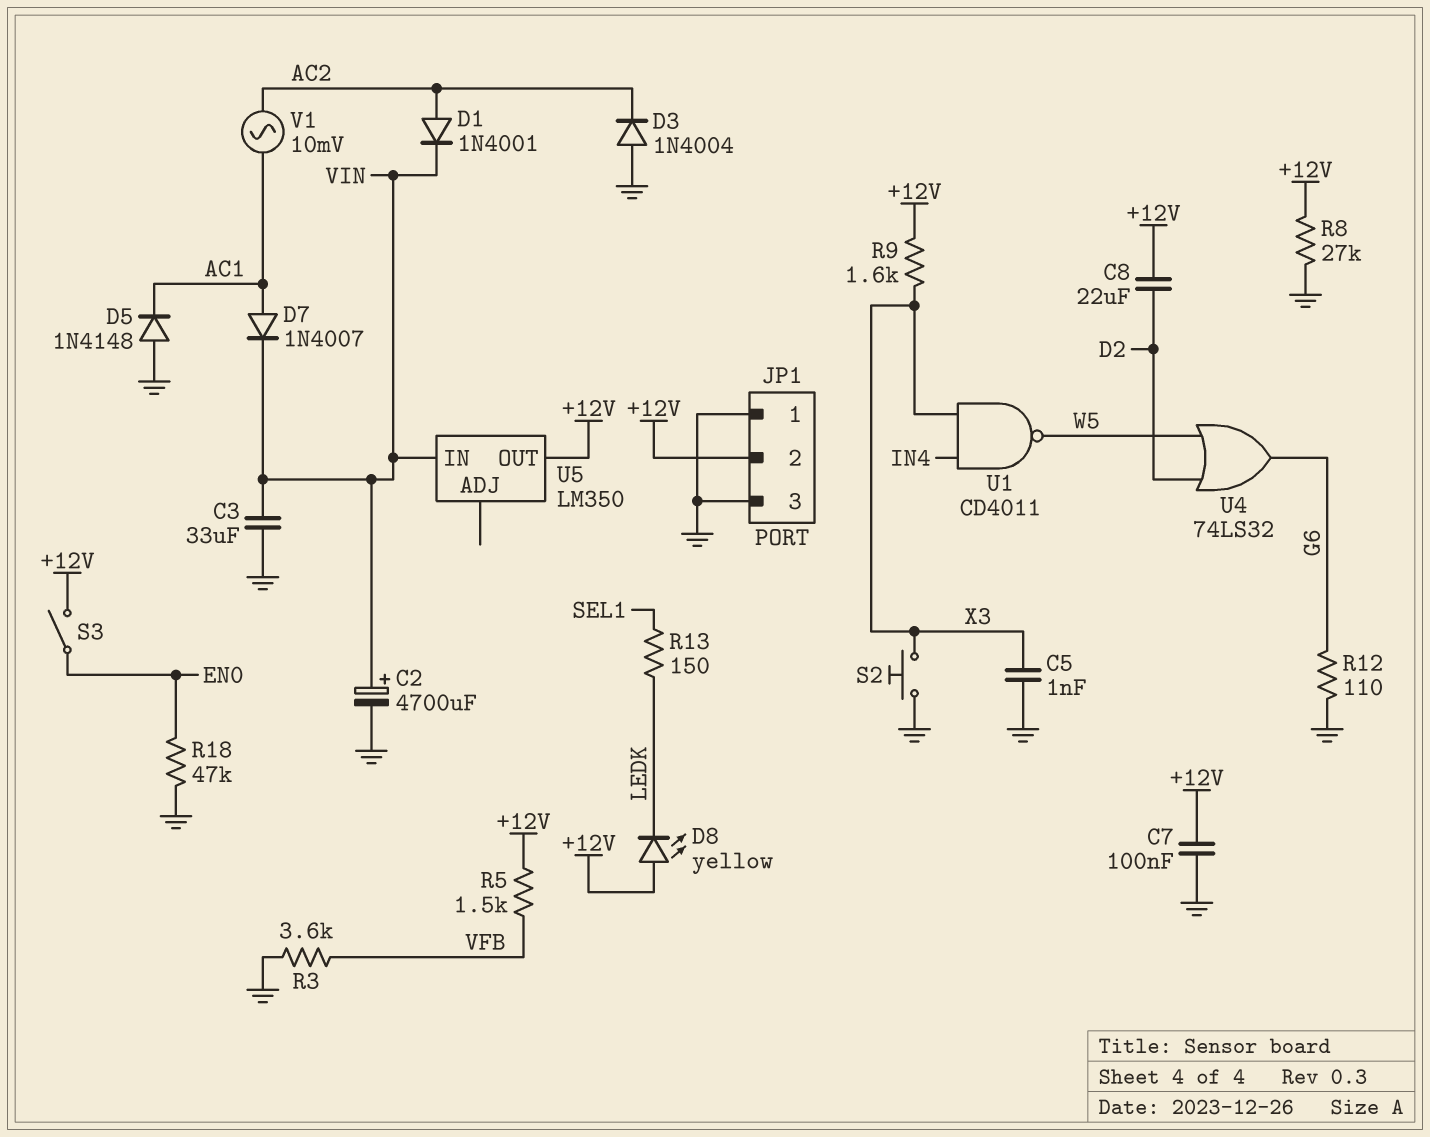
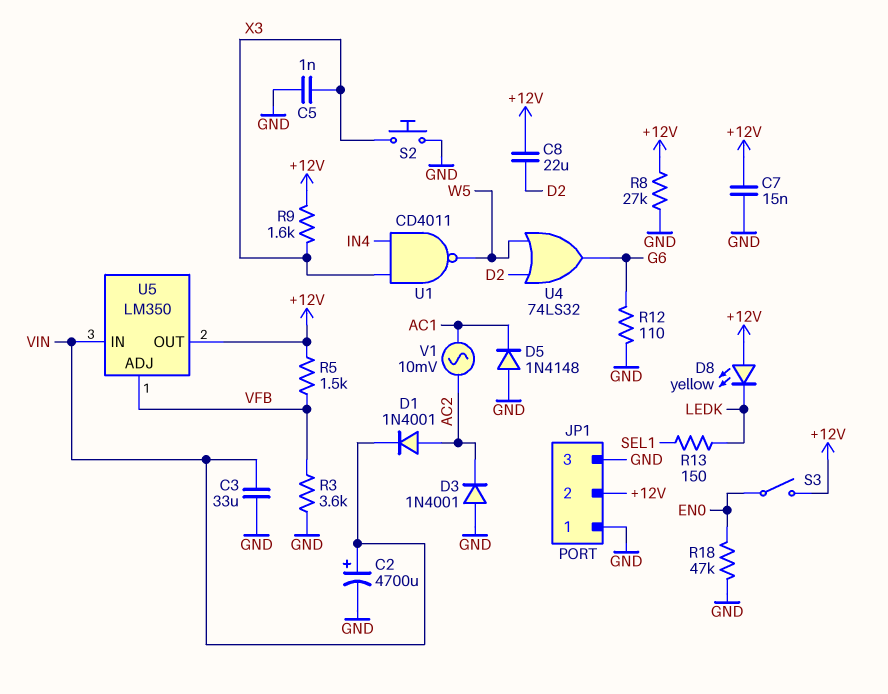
C7: 100nF (+12V, GND) -> 15nF (+12V, GND)
D3: diode 1N4004 (A GND, K AC2) -> diode 1N4001 (A GND, K AC2)
D7: diode 1N4007 (A AC1, K VIN) -> none
U5 pin ADJ: none -> VFB

